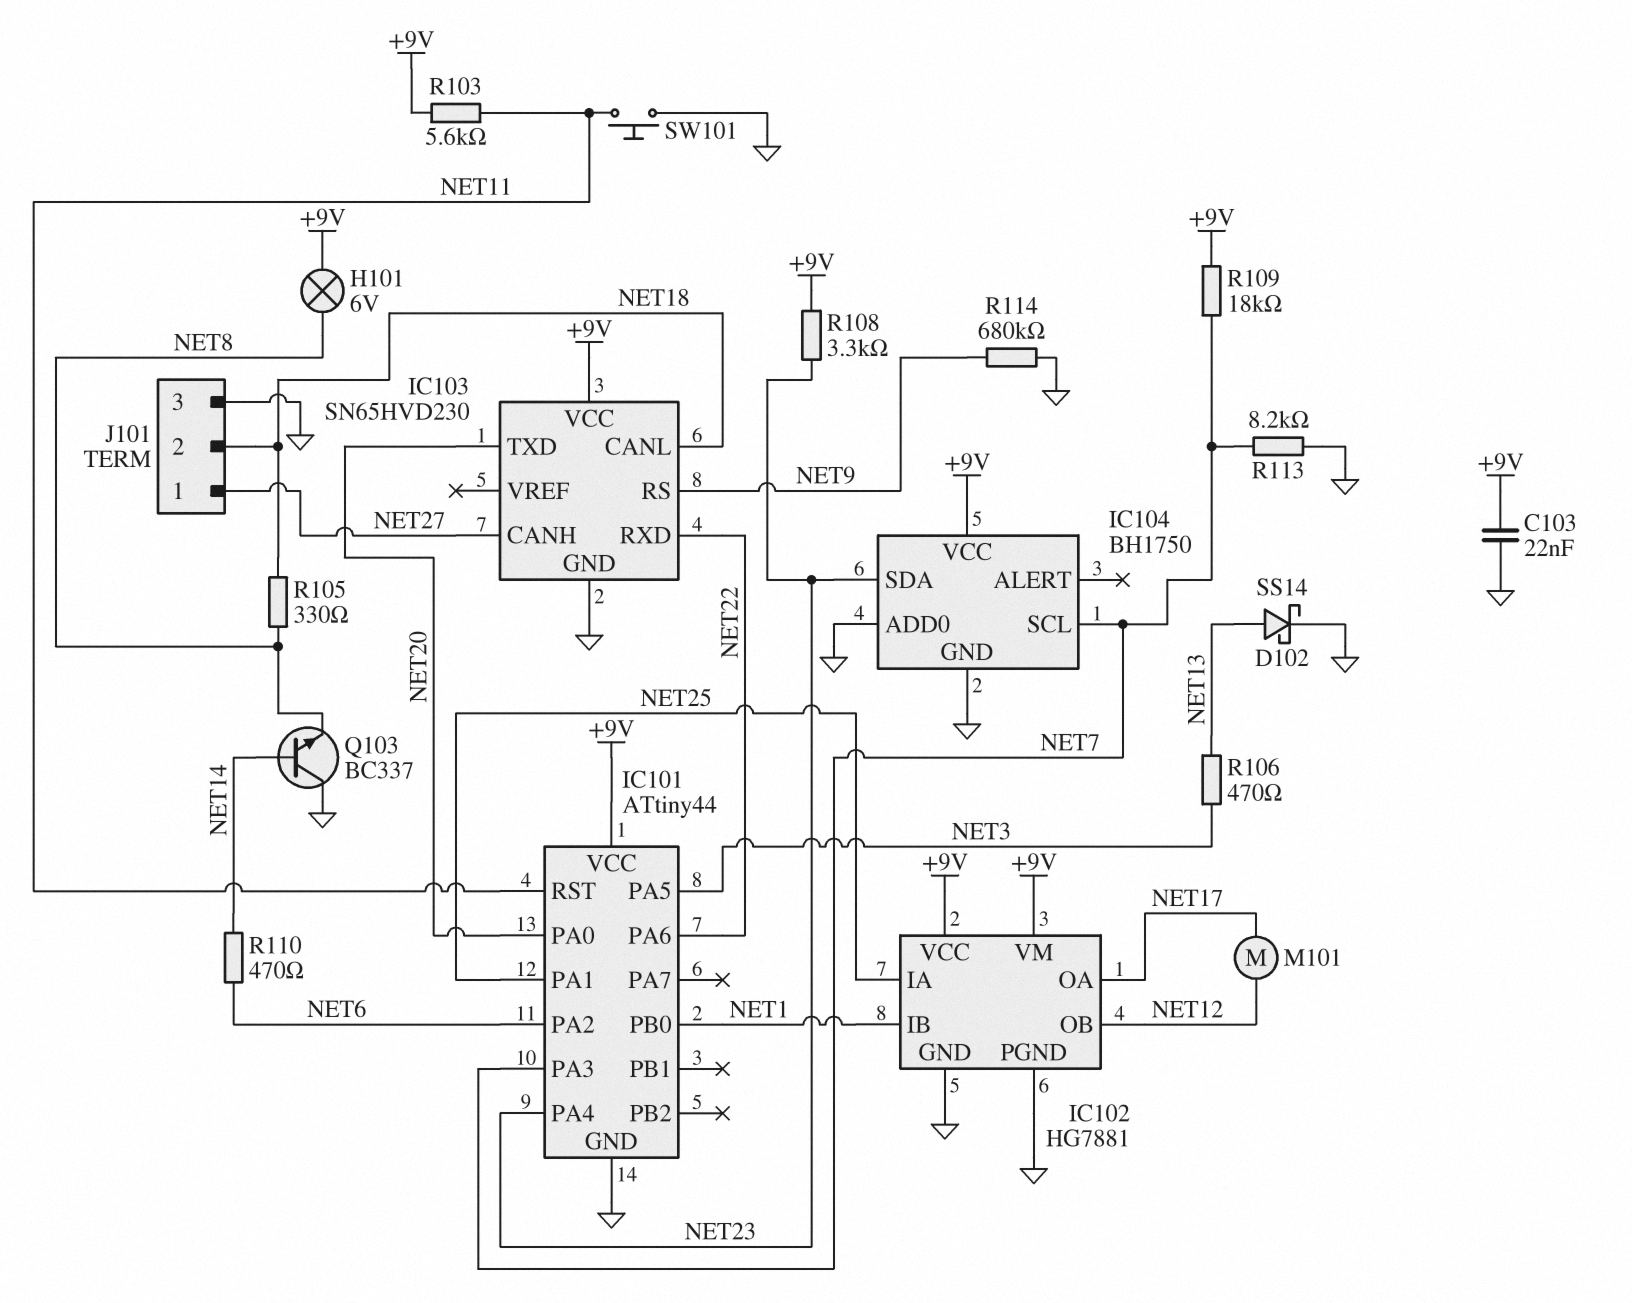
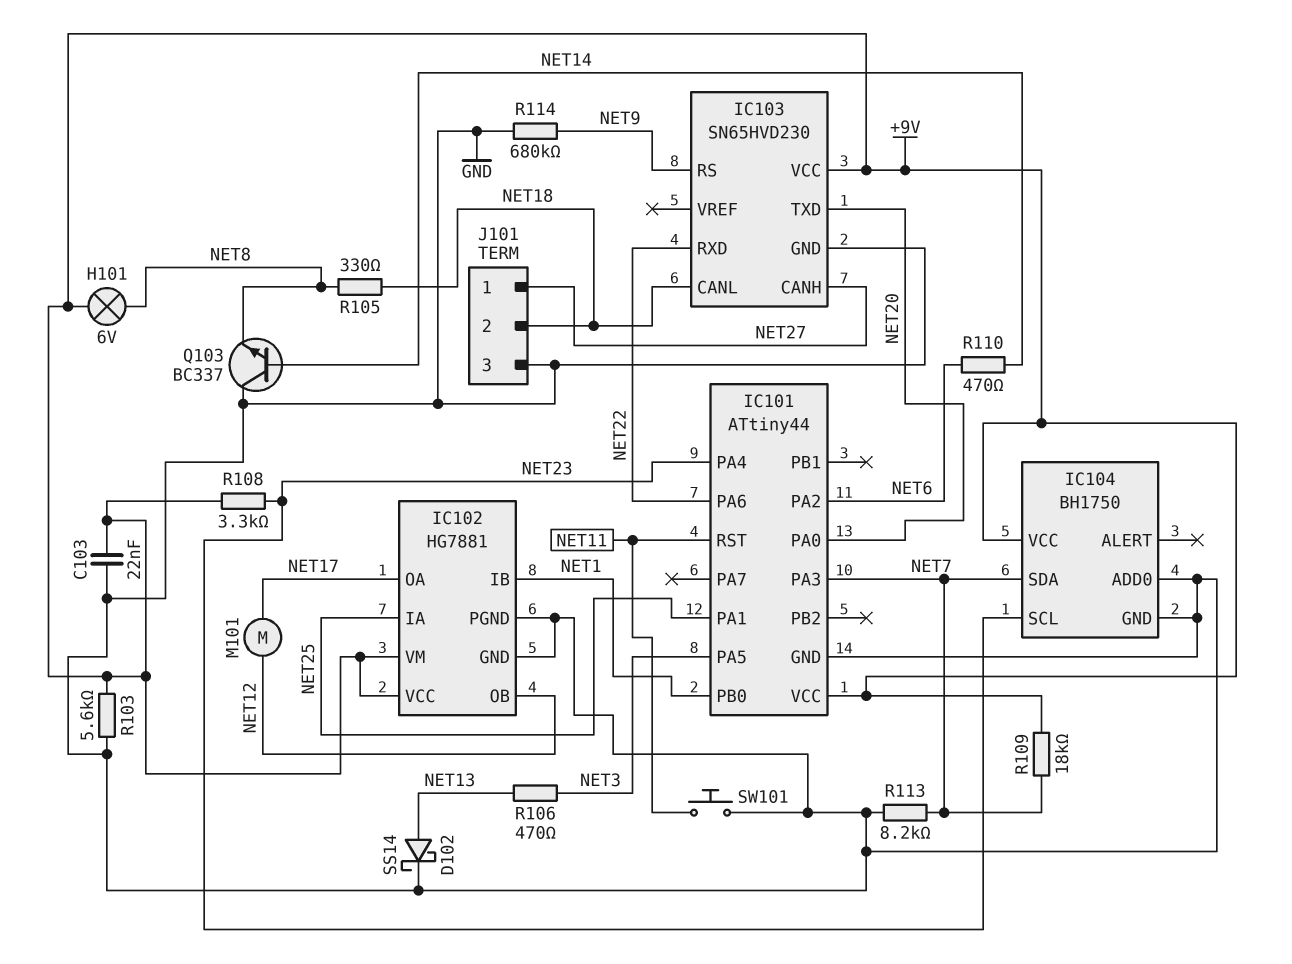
IC104 pin SCL: NET7 -> NET23
IC104 pin SDA: NET23 -> NET7
R103: 5.6k (+9V, NET11) -> 5.6k (+9V, GND)

